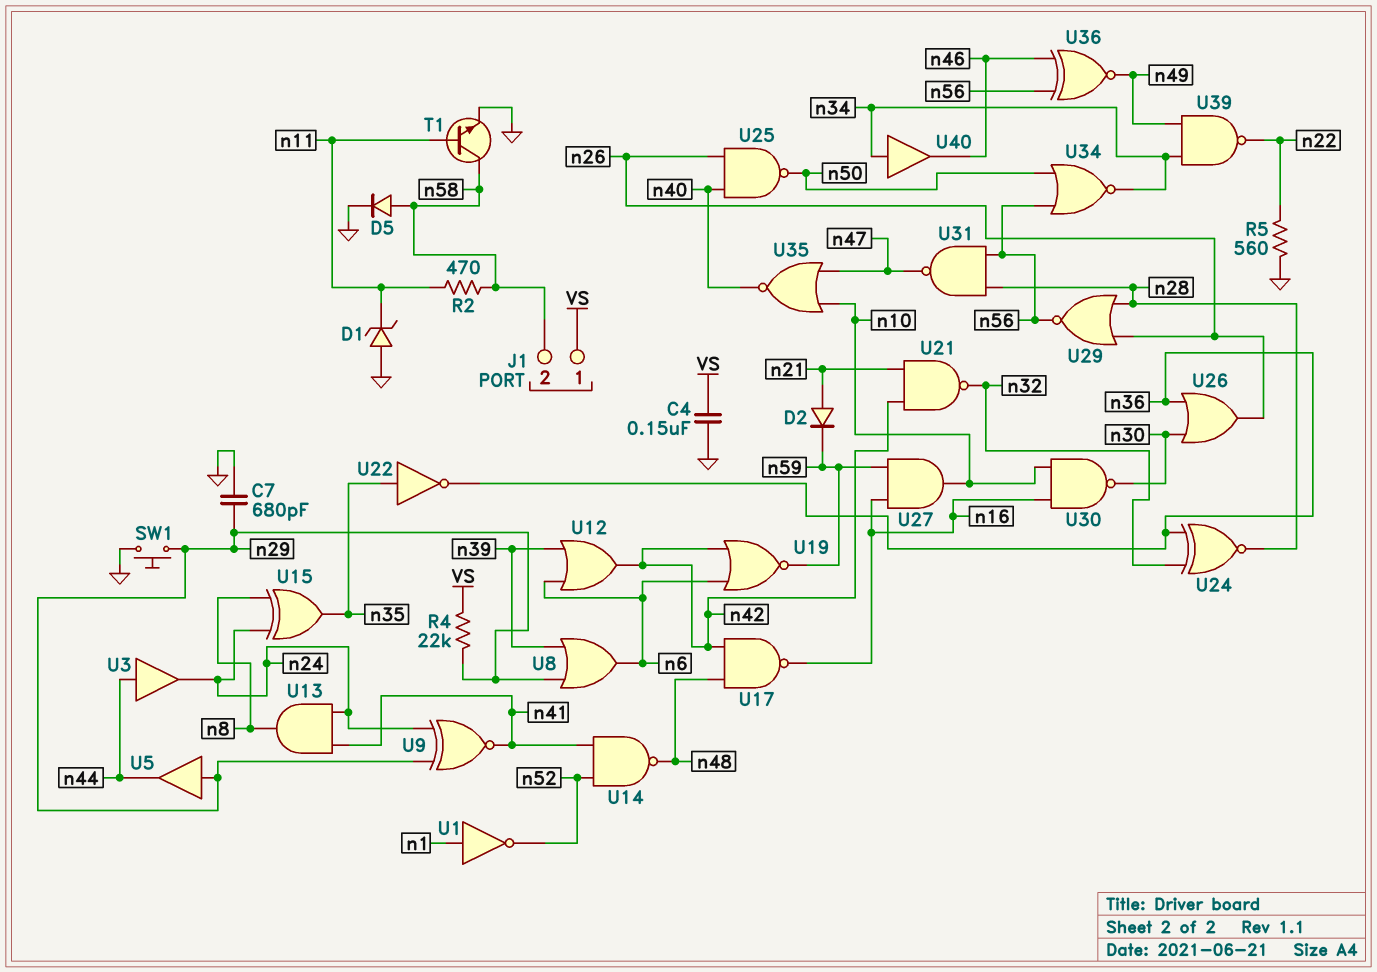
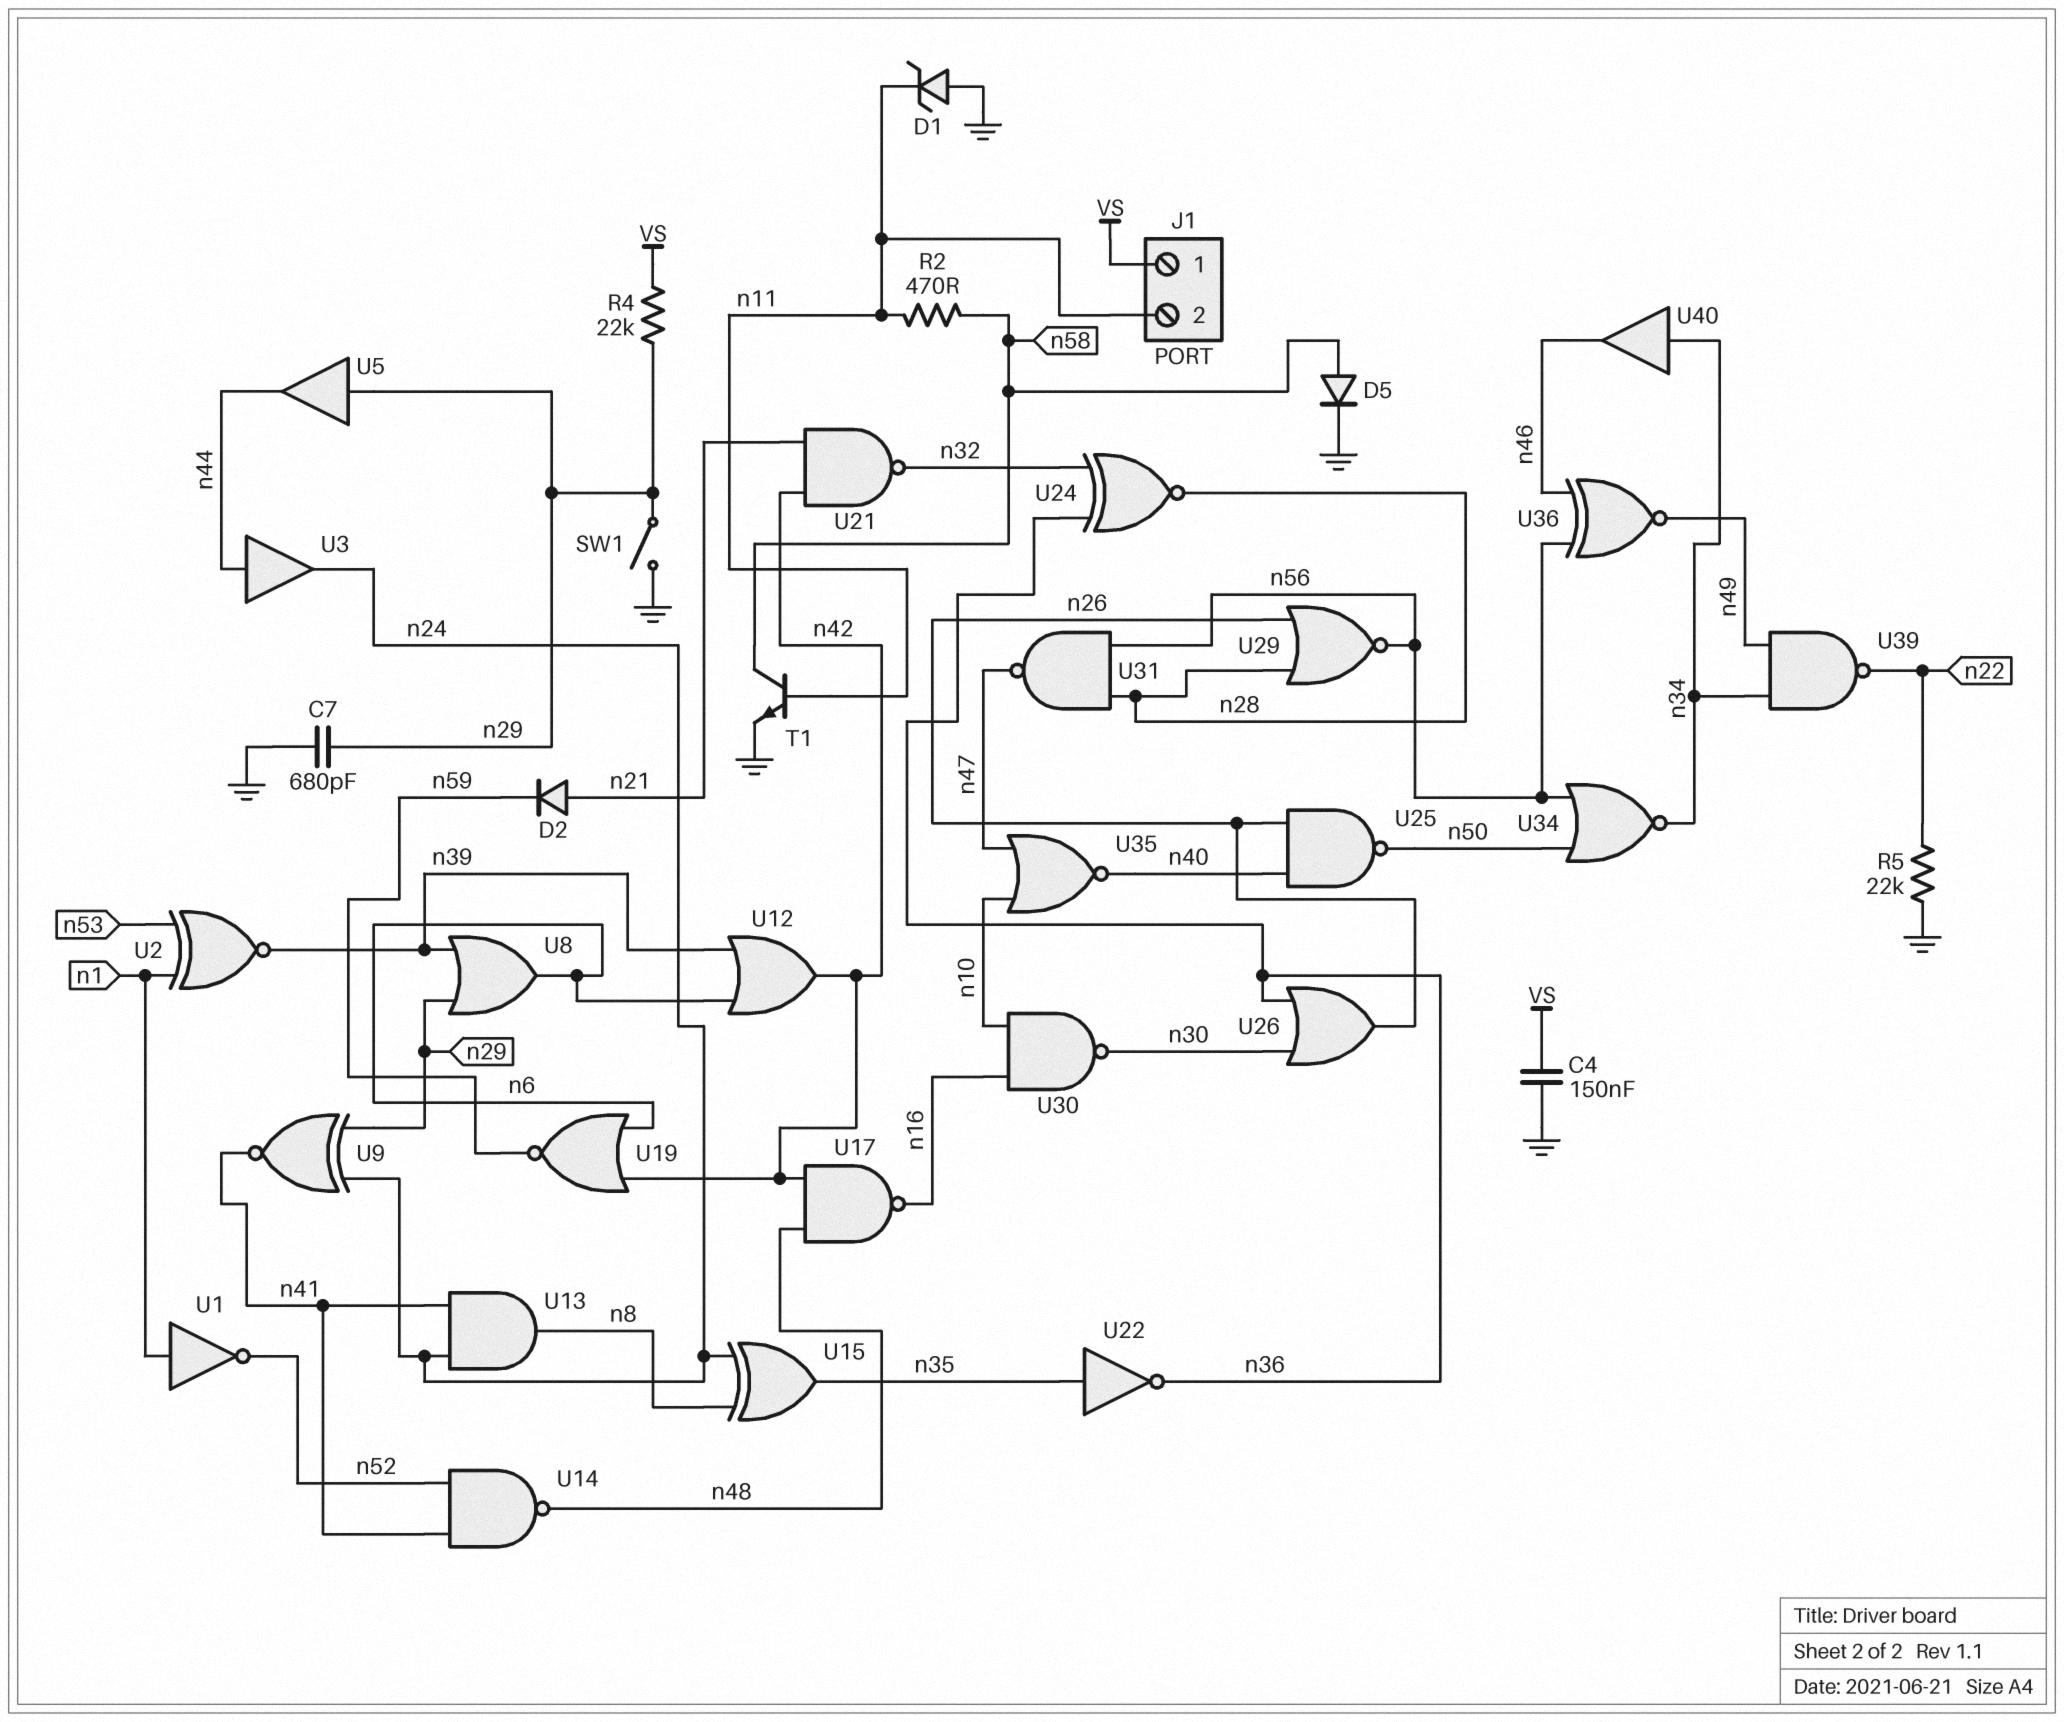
J1 pin 2: n58 -> n11
R5: 560 (GND, n22) -> 22k (GND, n22)
SW1: button (GND, n29) -> switch (GND, n29)
U2: none -> XNOR (in n1, in n53, out n39)
U27: AND (in n16, in n59, out n10) -> none

